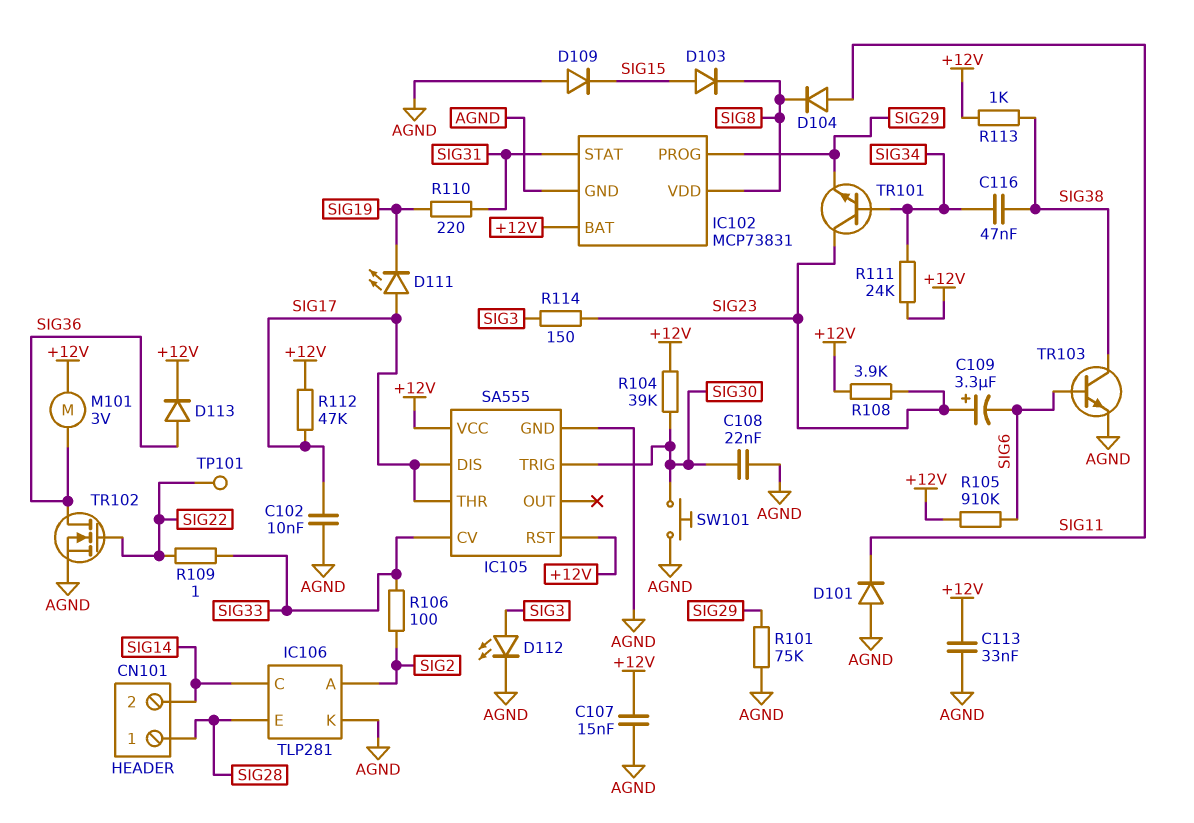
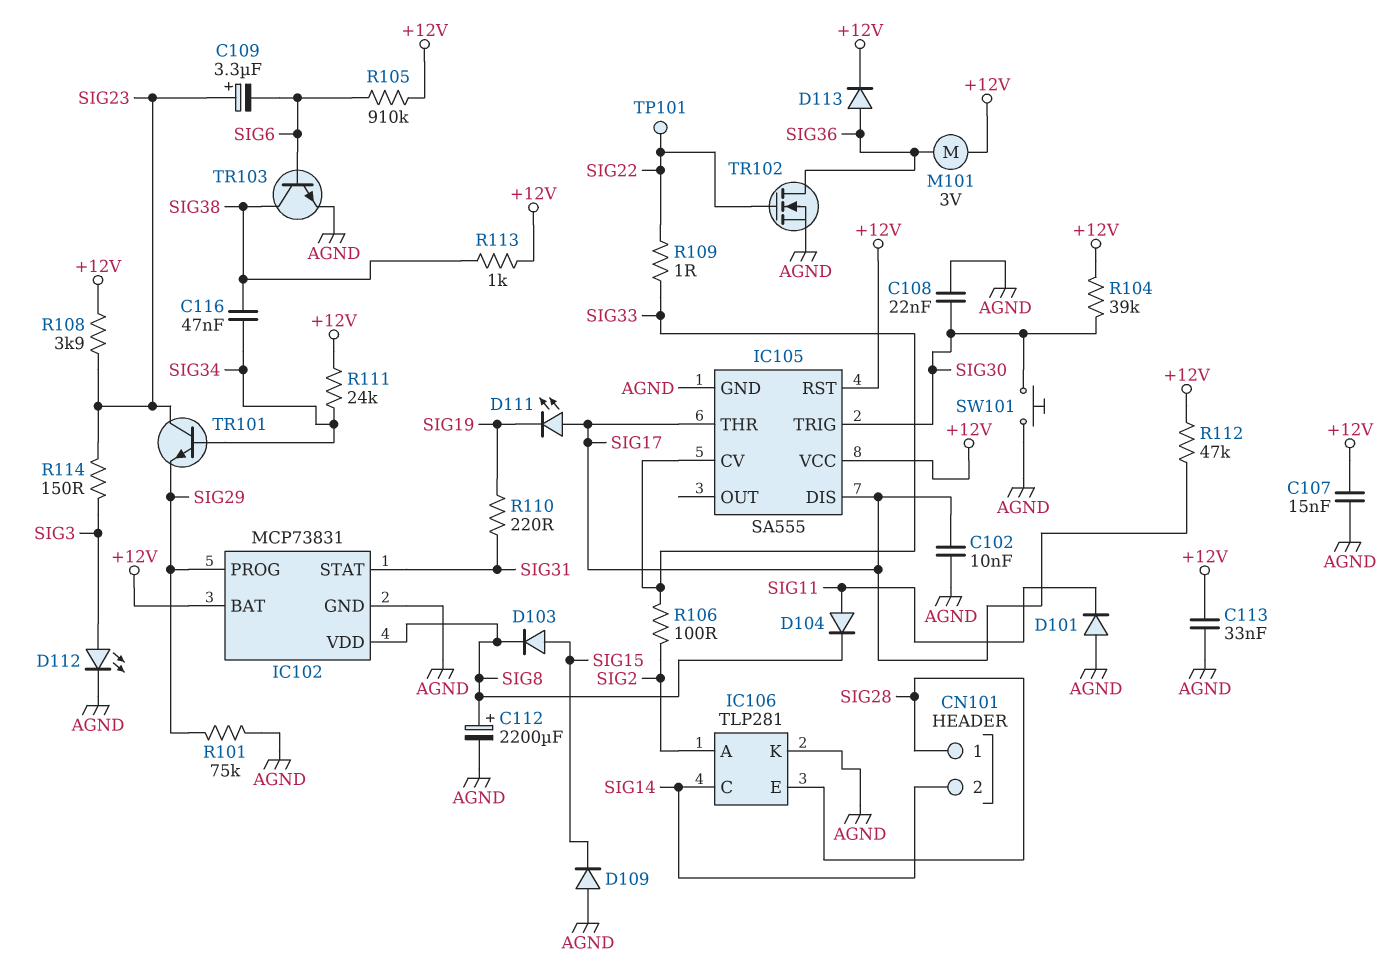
C112: none -> 2200uF (plus SIG8, minus AGND)

